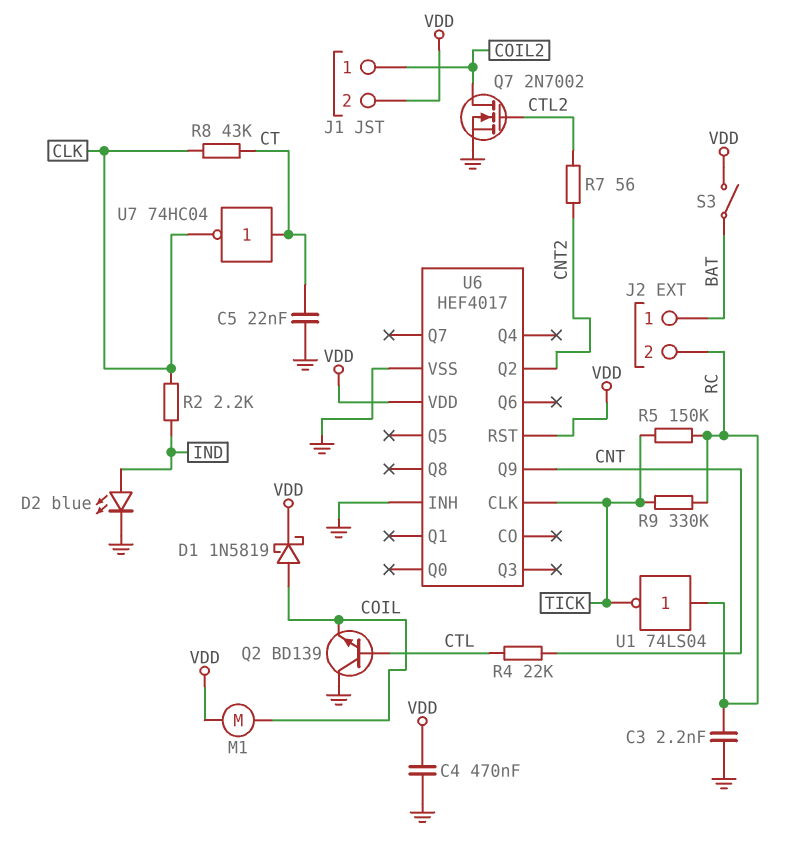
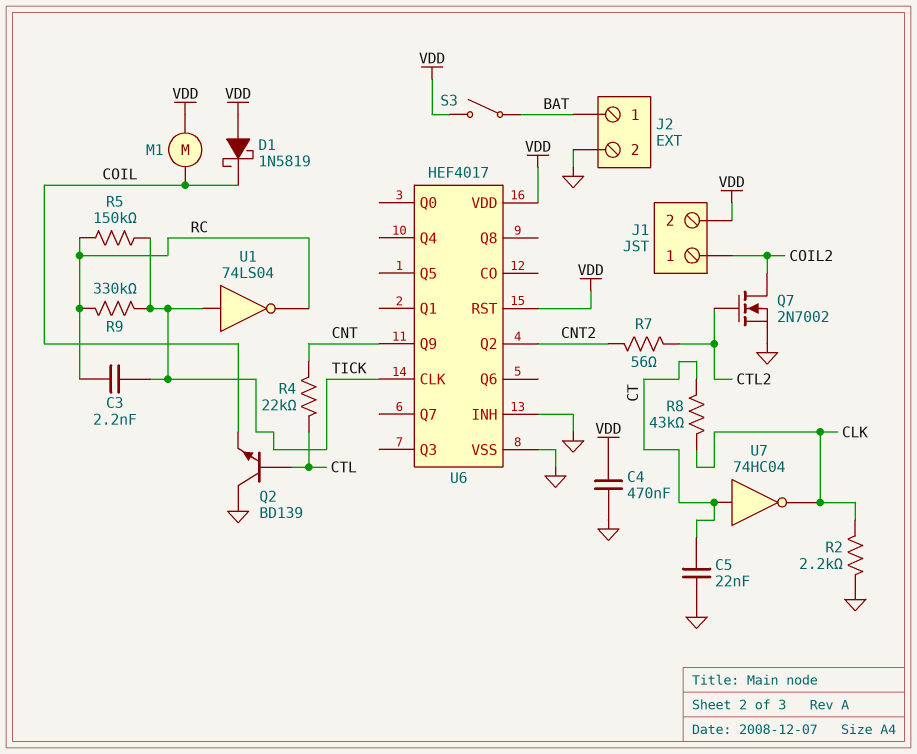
C3: 2.2nF (GND, RC) -> 2.2nF (RC, TICK)
D1: schottky 1N5819 (A COIL, K VDD) -> schottky 1N5819 (A VDD, K COIL)
D2: LED blue (A IND, K GND) -> none
J2 pin 2: RC -> GND
R2: 2.2k (CLK, IND) -> 2.2k (CLK, GND)
U1: NOT 74LS04 (in RC, out TICK) -> NOT 74LS04 (in TICK, out RC)

